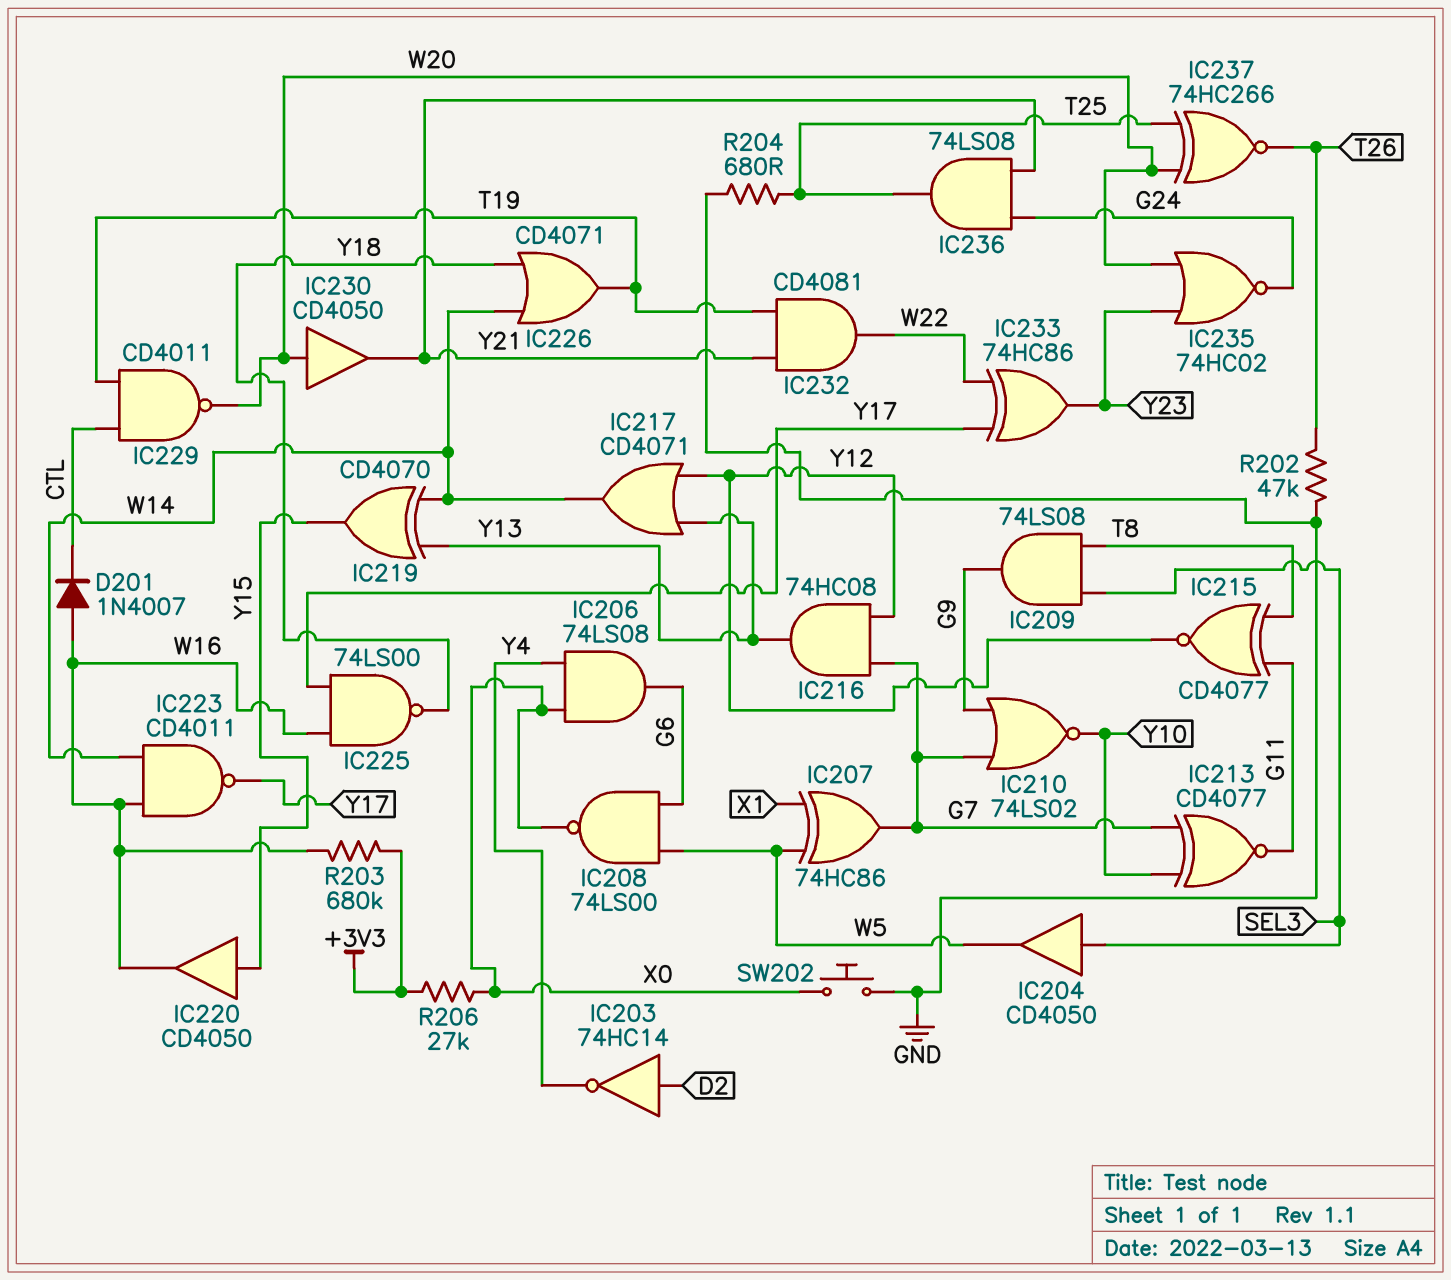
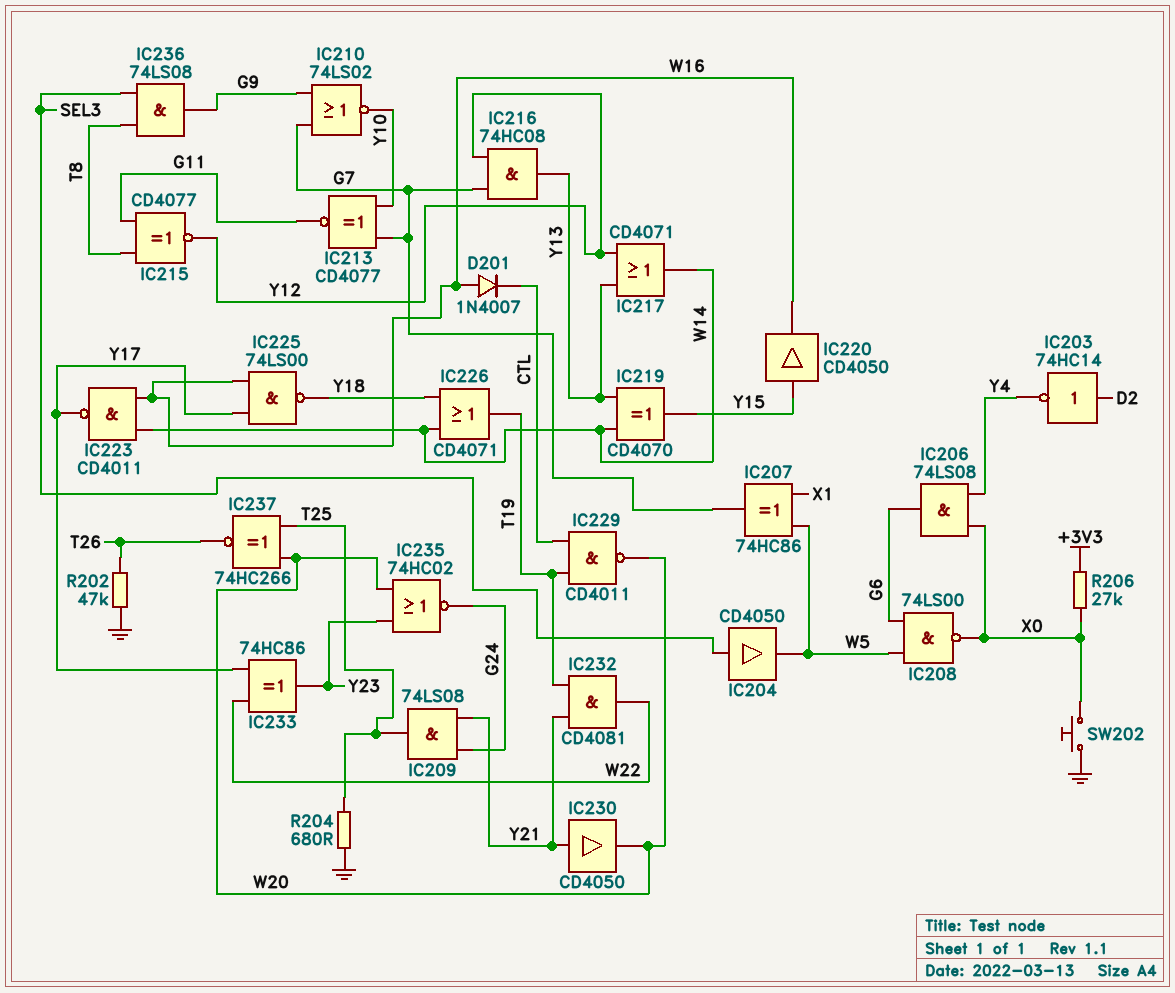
IC209: AND 74LS08 (in SEL3, in T8, out G9) -> AND 74LS08 (in G24, in Y21, out T25)
IC230: buffer CD4050 (in W20, out Y21) -> buffer CD4050 (in Y21, out W20)
IC236: AND 74LS08 (in G24, in Y21, out T25) -> AND 74LS08 (in SEL3, in T8, out G9)
R203: 680k (+3V3, W16) -> none

